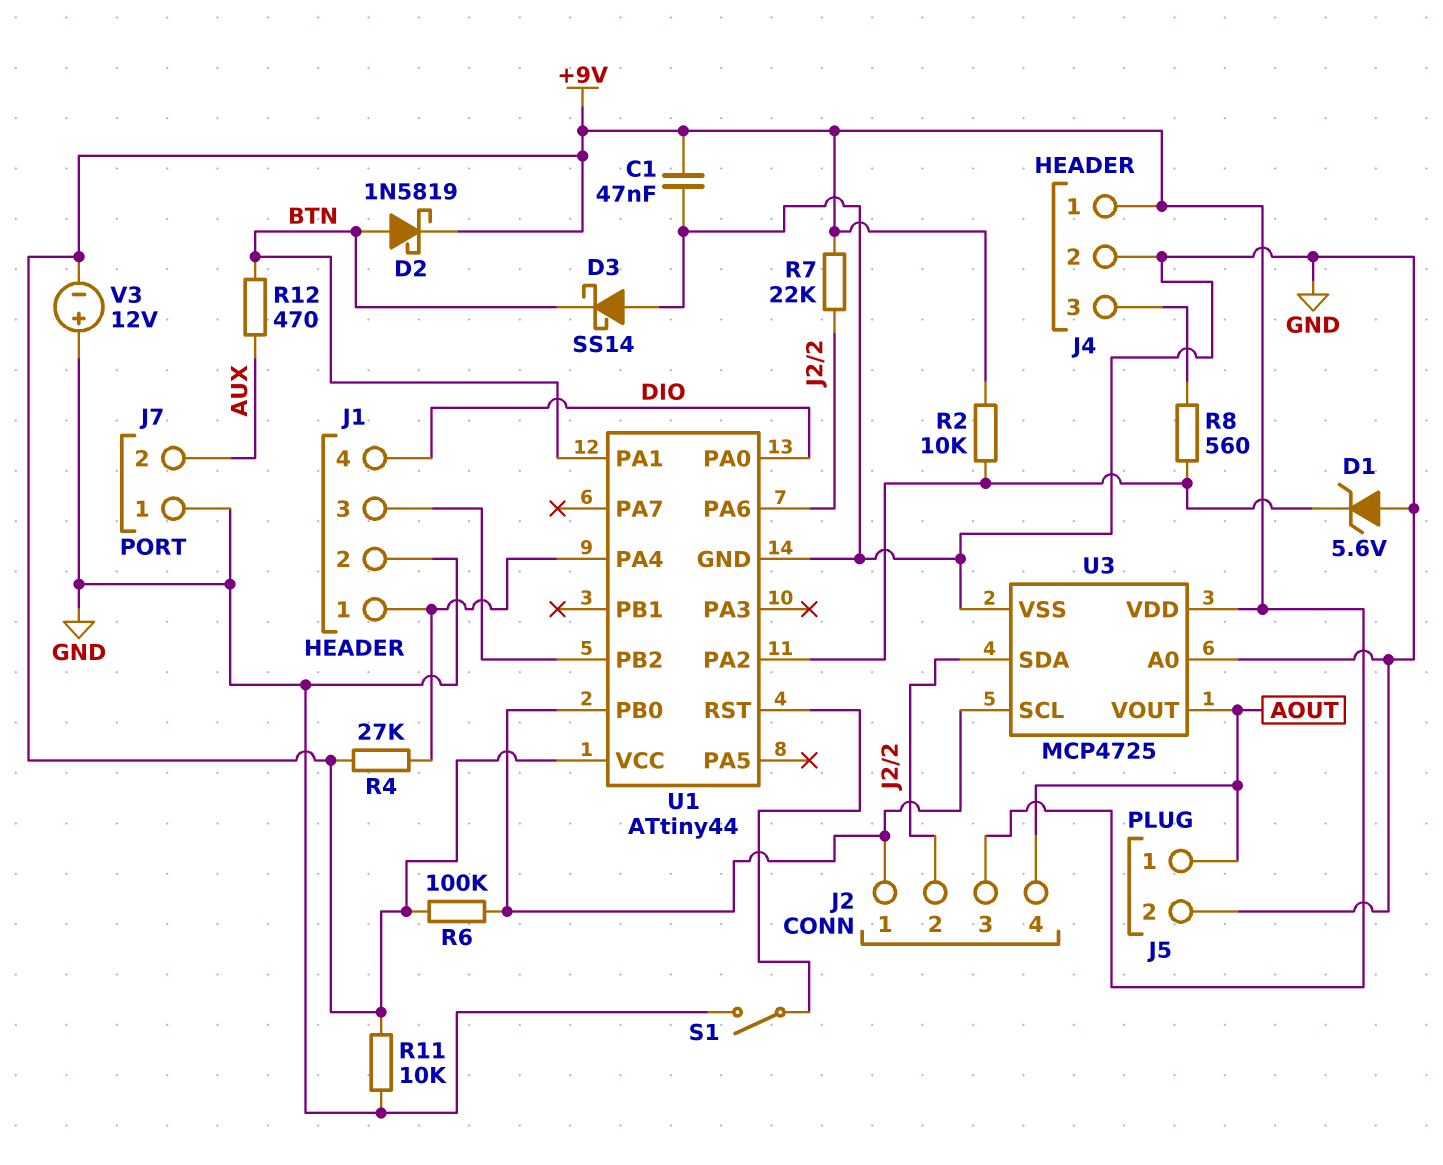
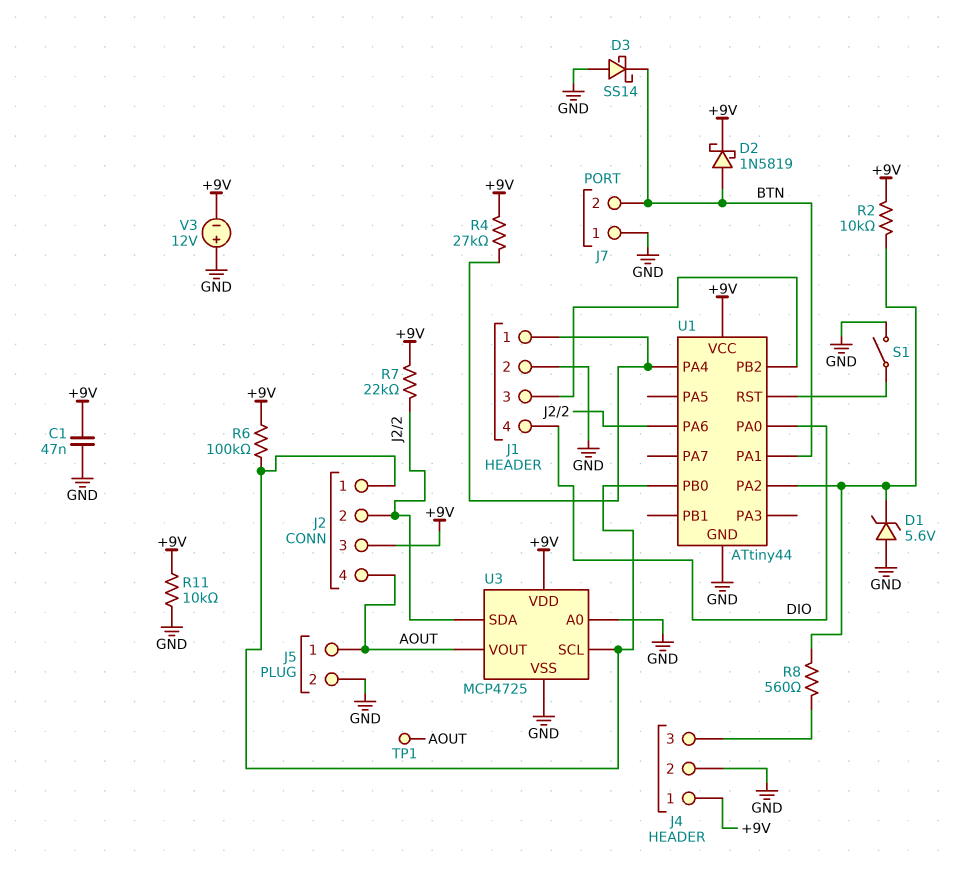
J7 pin 2: AUX -> BTN
R12: 470 (AUX, BTN) -> none
TP1: none -> test point (AOUT)

